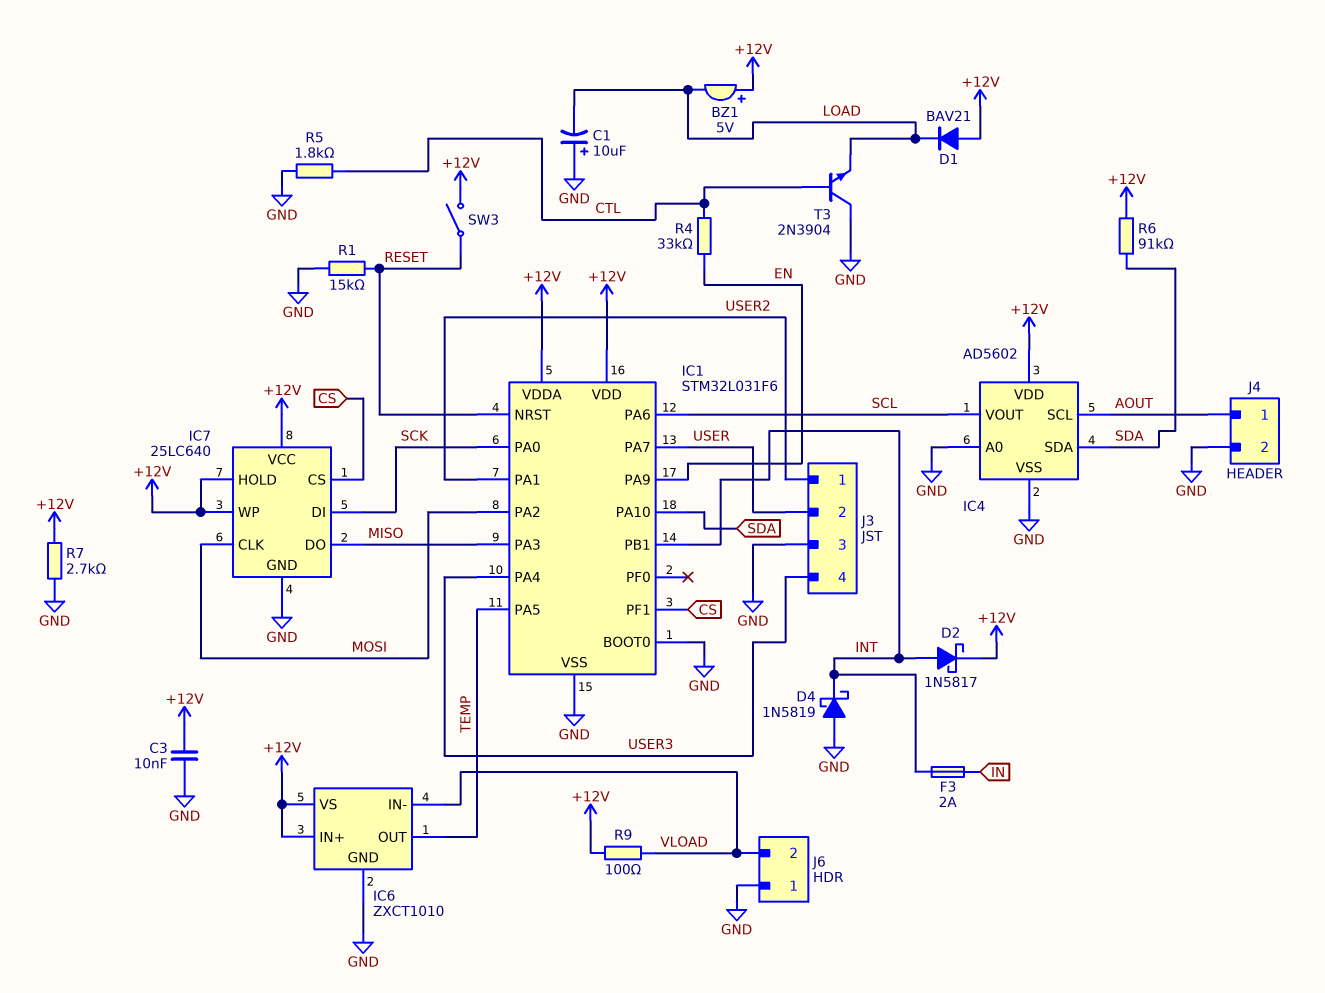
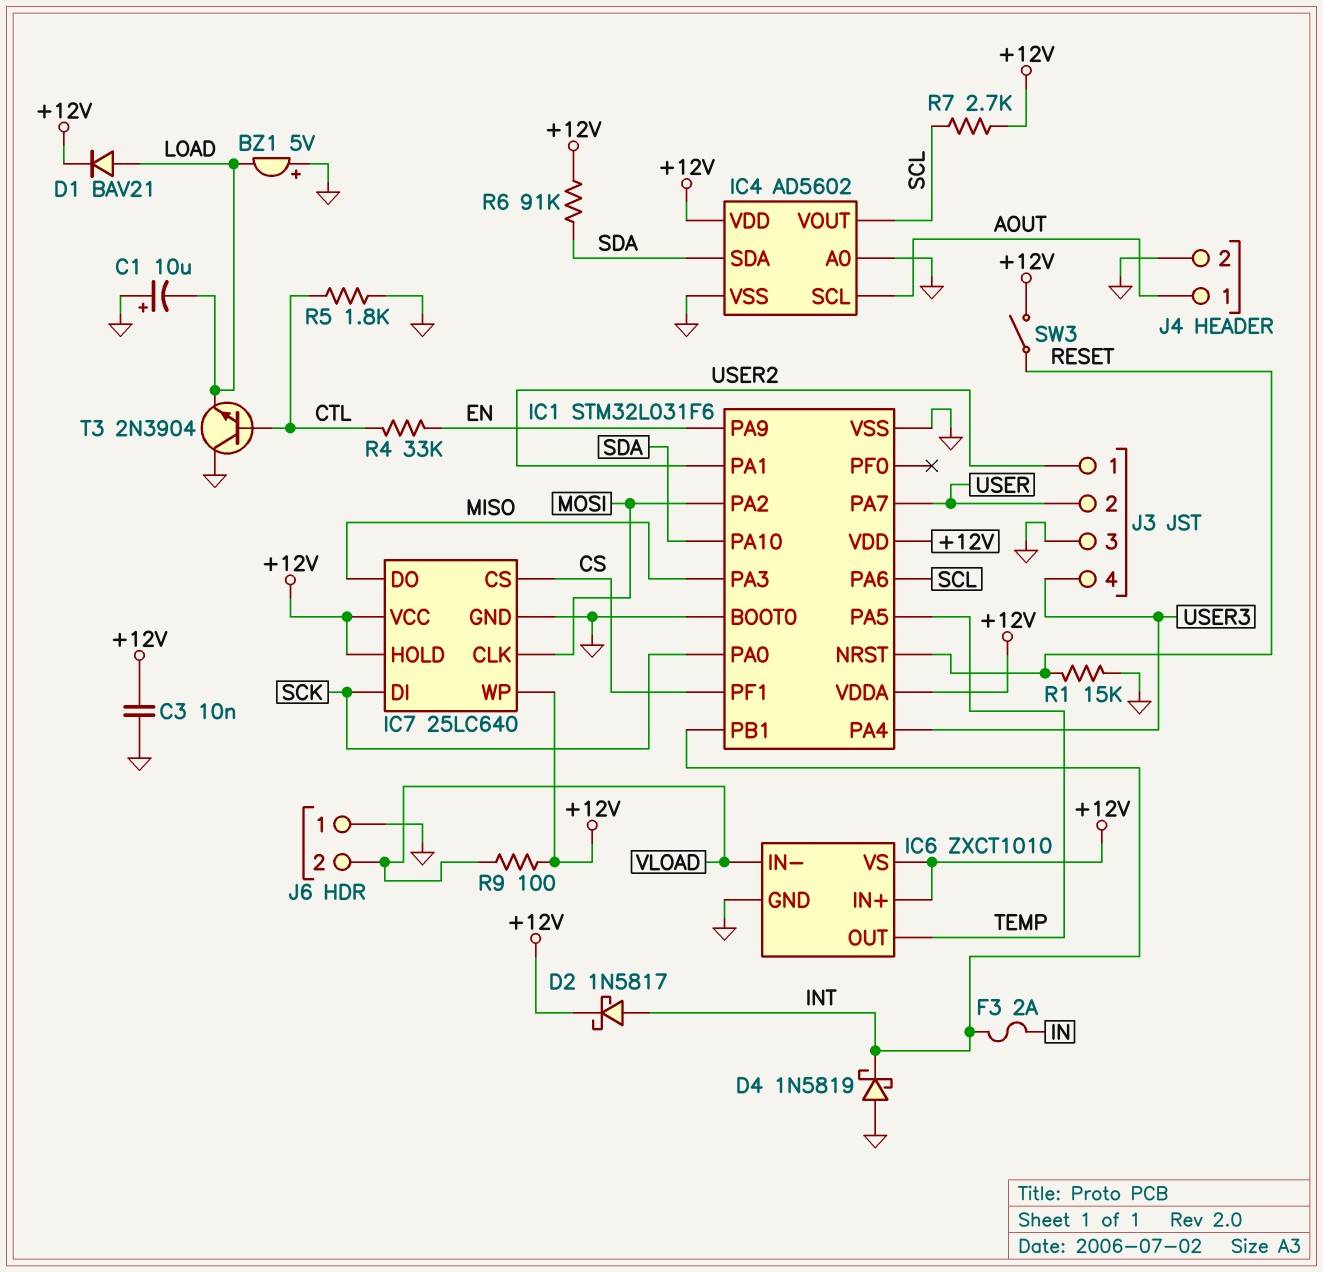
BZ1: buzzer 5V (plus +12V, minus LOAD) -> buzzer 5V (plus GND, minus LOAD)
D1: diode BAV21 (A +12V, K LOAD) -> diode BAV21 (A LOAD, K +12V)
R7: 2.7k (+12V, GND) -> 2.7k (+12V, SCL)

